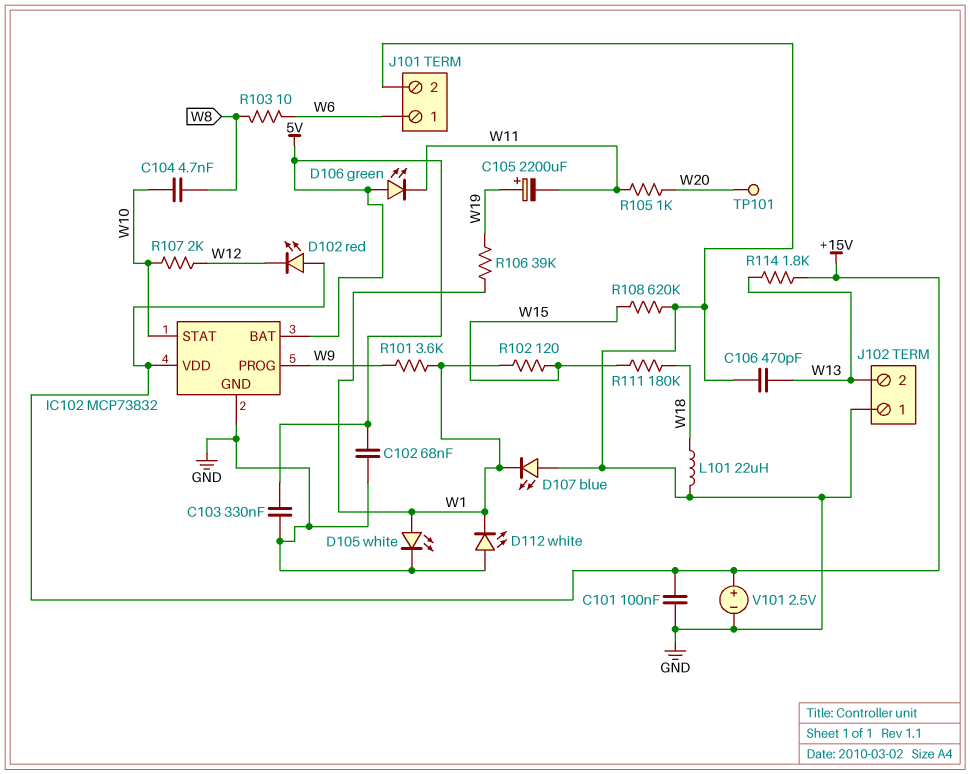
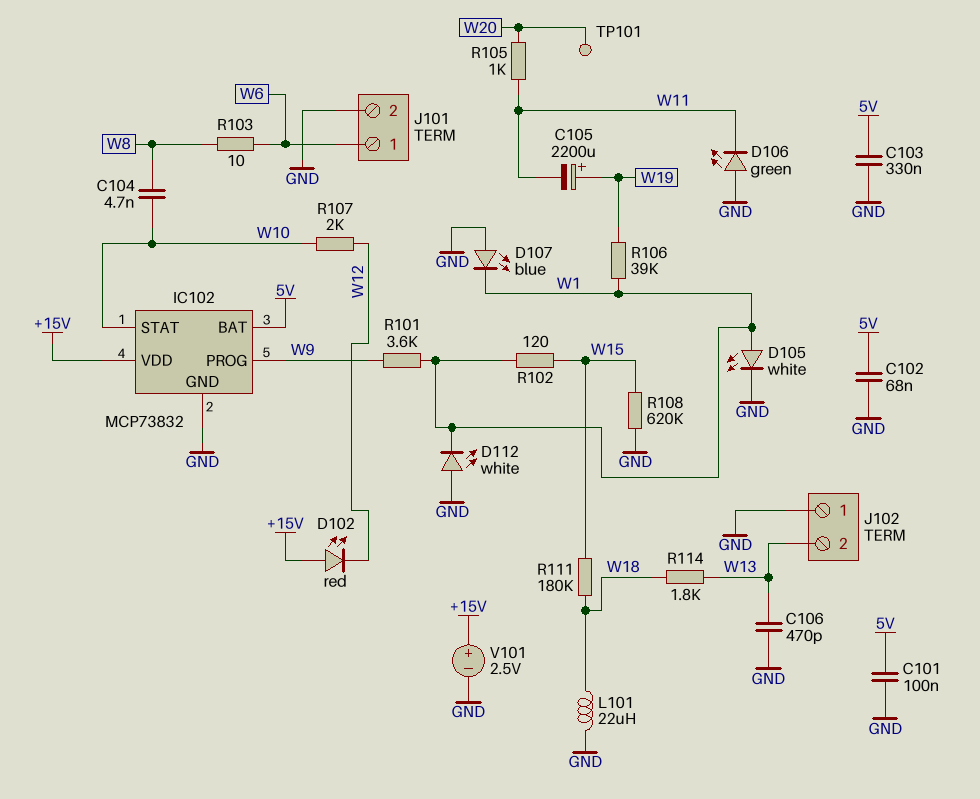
C101: 100nF (+15V, GND) -> 100nF (5V, GND)
D106: LED green (A 5V, K W11) -> LED green (A GND, K W11)
R114: 1.8k (+15V, W13) -> 1.8k (W13, W18)

